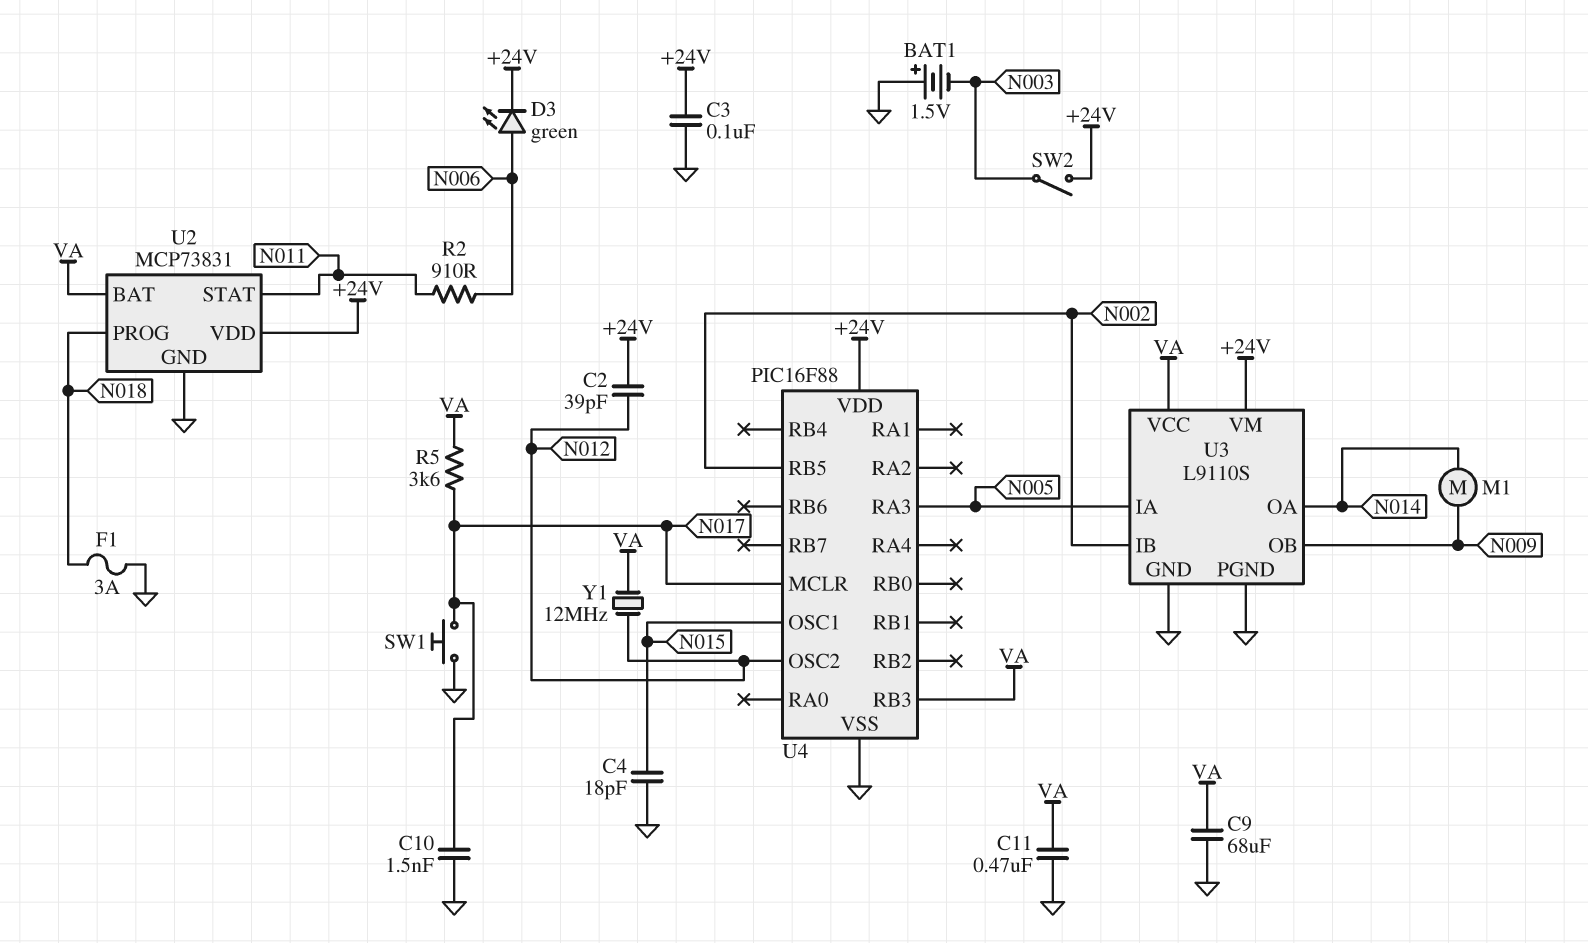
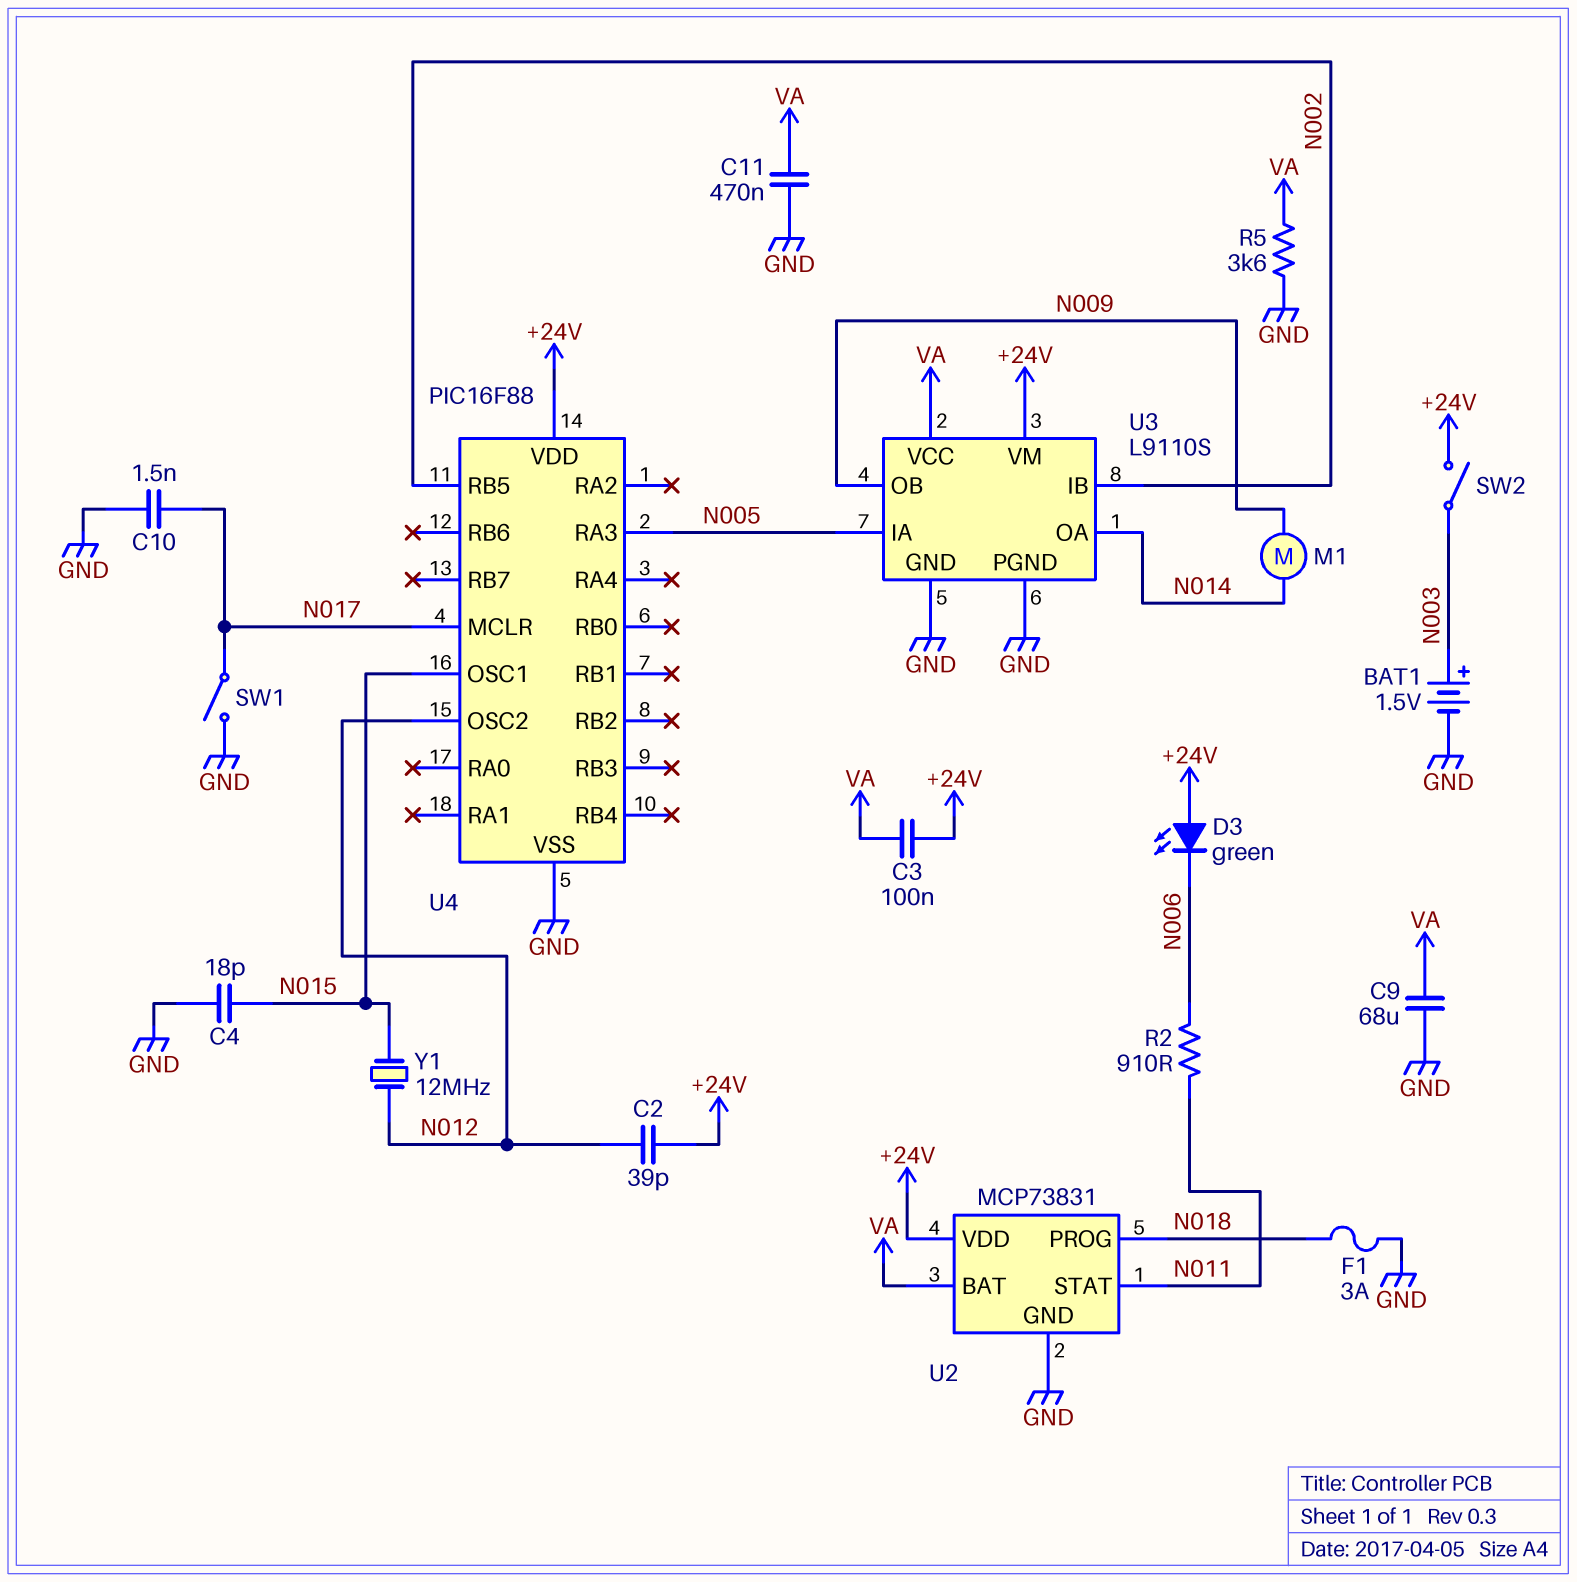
BAT1: 1.5V (plus GND, minus N003) -> 1.5V (plus N003, minus GND)
C3: 100nF (+24V, GND) -> 100nF (+24V, VA)
D3: LED green (A N006, K +24V) -> LED green (A +24V, K N006)
R5: 3.6k (N017, VA) -> 3.6k (GND, VA)
SW1: button (GND, N017) -> switch (GND, N017)
U4 pin RB3: VA -> none
Y1: 12MHz (N012, VA) -> 12MHz (N012, N015)

